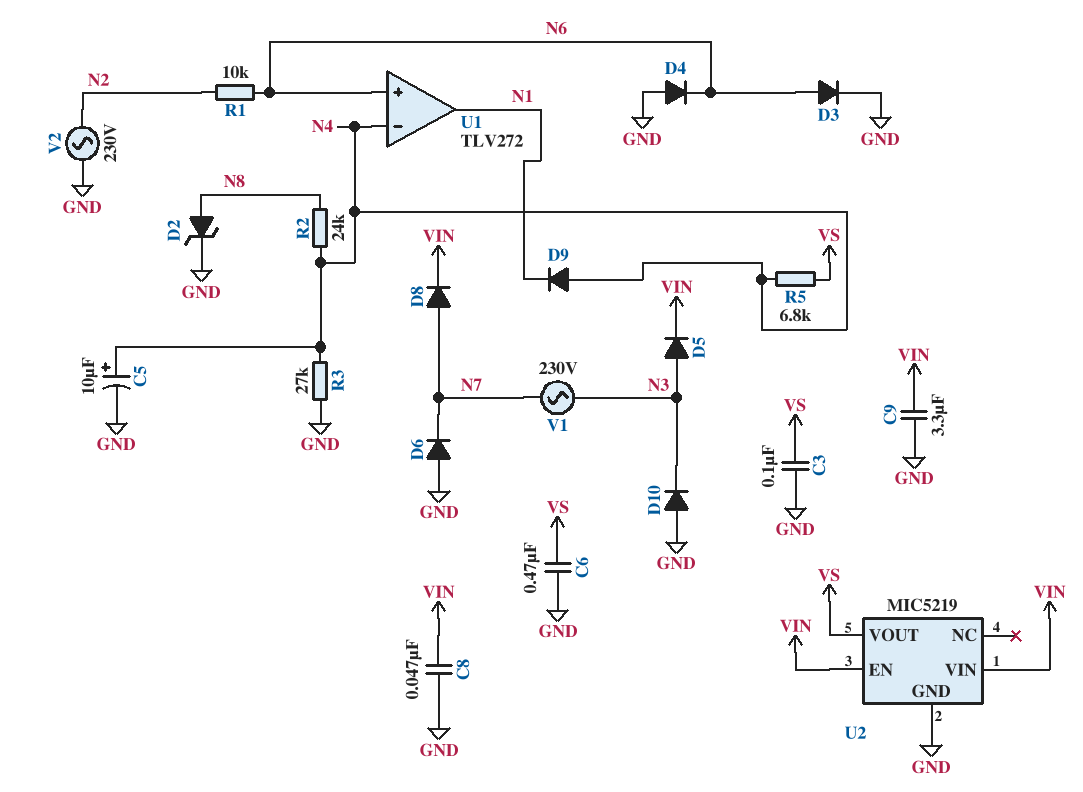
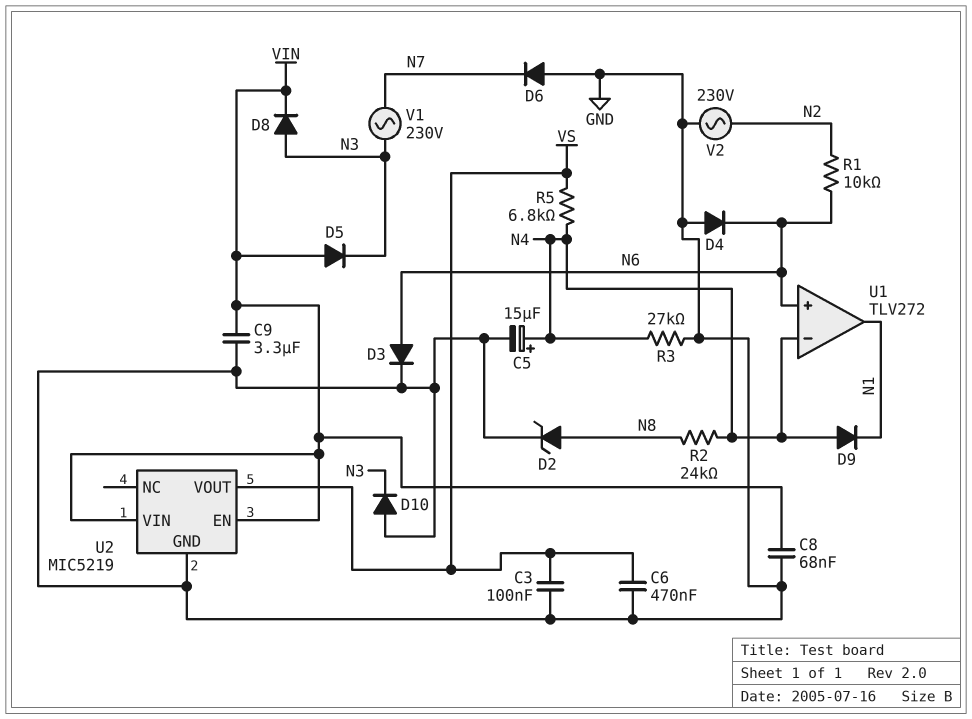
C5: 10uF (plus N4, minus GND) -> 15uF (plus N4, minus GND)
C8: 47nF (GND, VIN) -> 68nF (GND, VIN)
D5: diode (A N3, K VIN) -> diode (A VIN, K N3)
D8: diode (A N7, K VIN) -> diode (A N3, K VIN)

